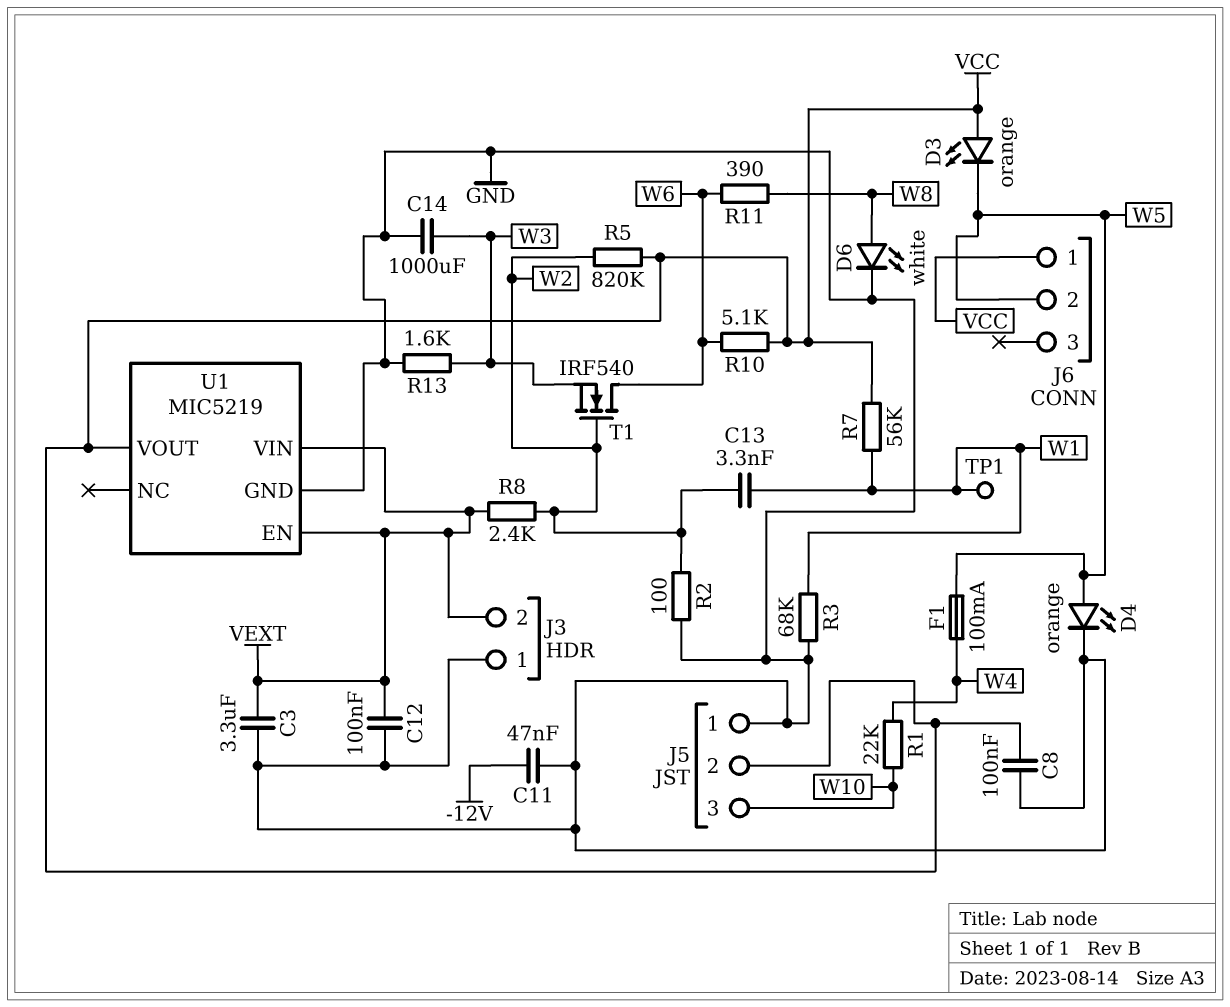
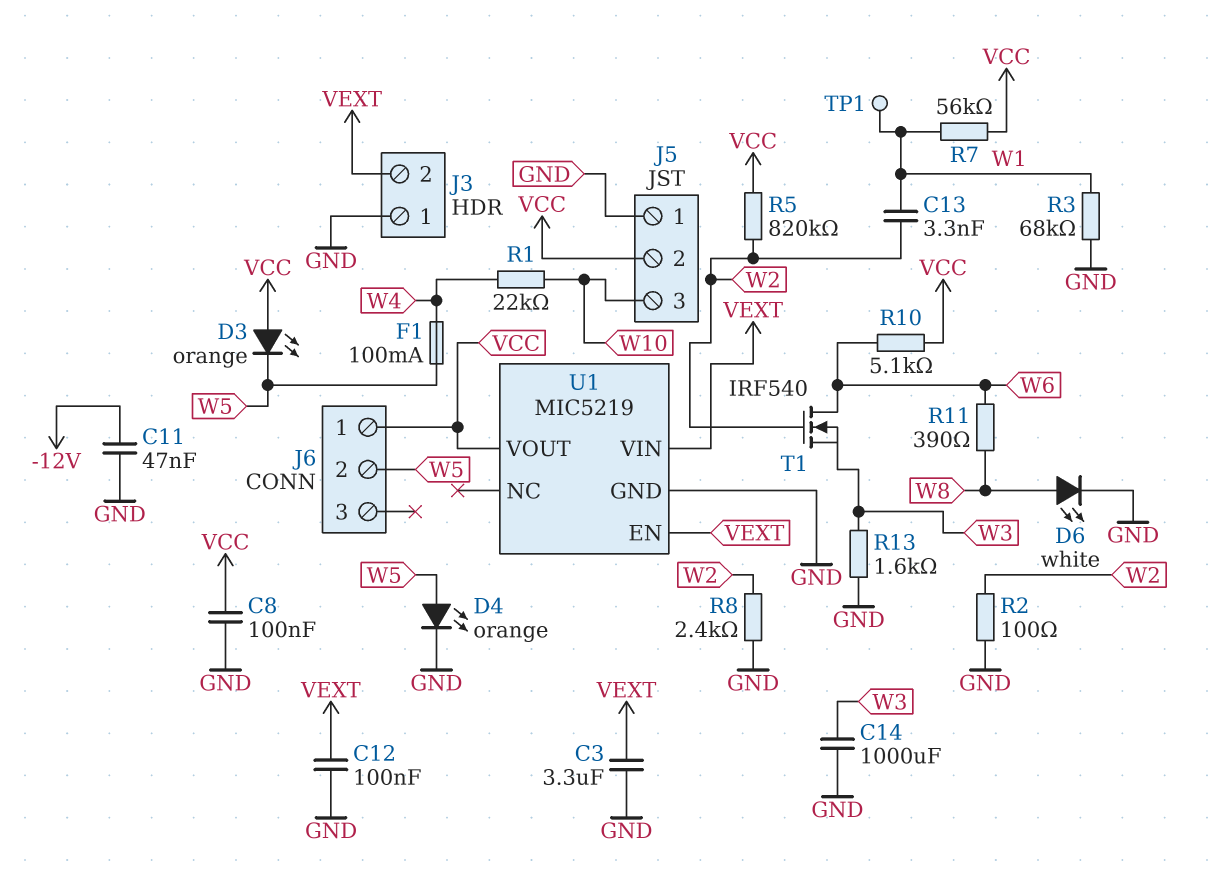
R8: 2.4k (VEXT, W2) -> 2.4k (GND, W2)

